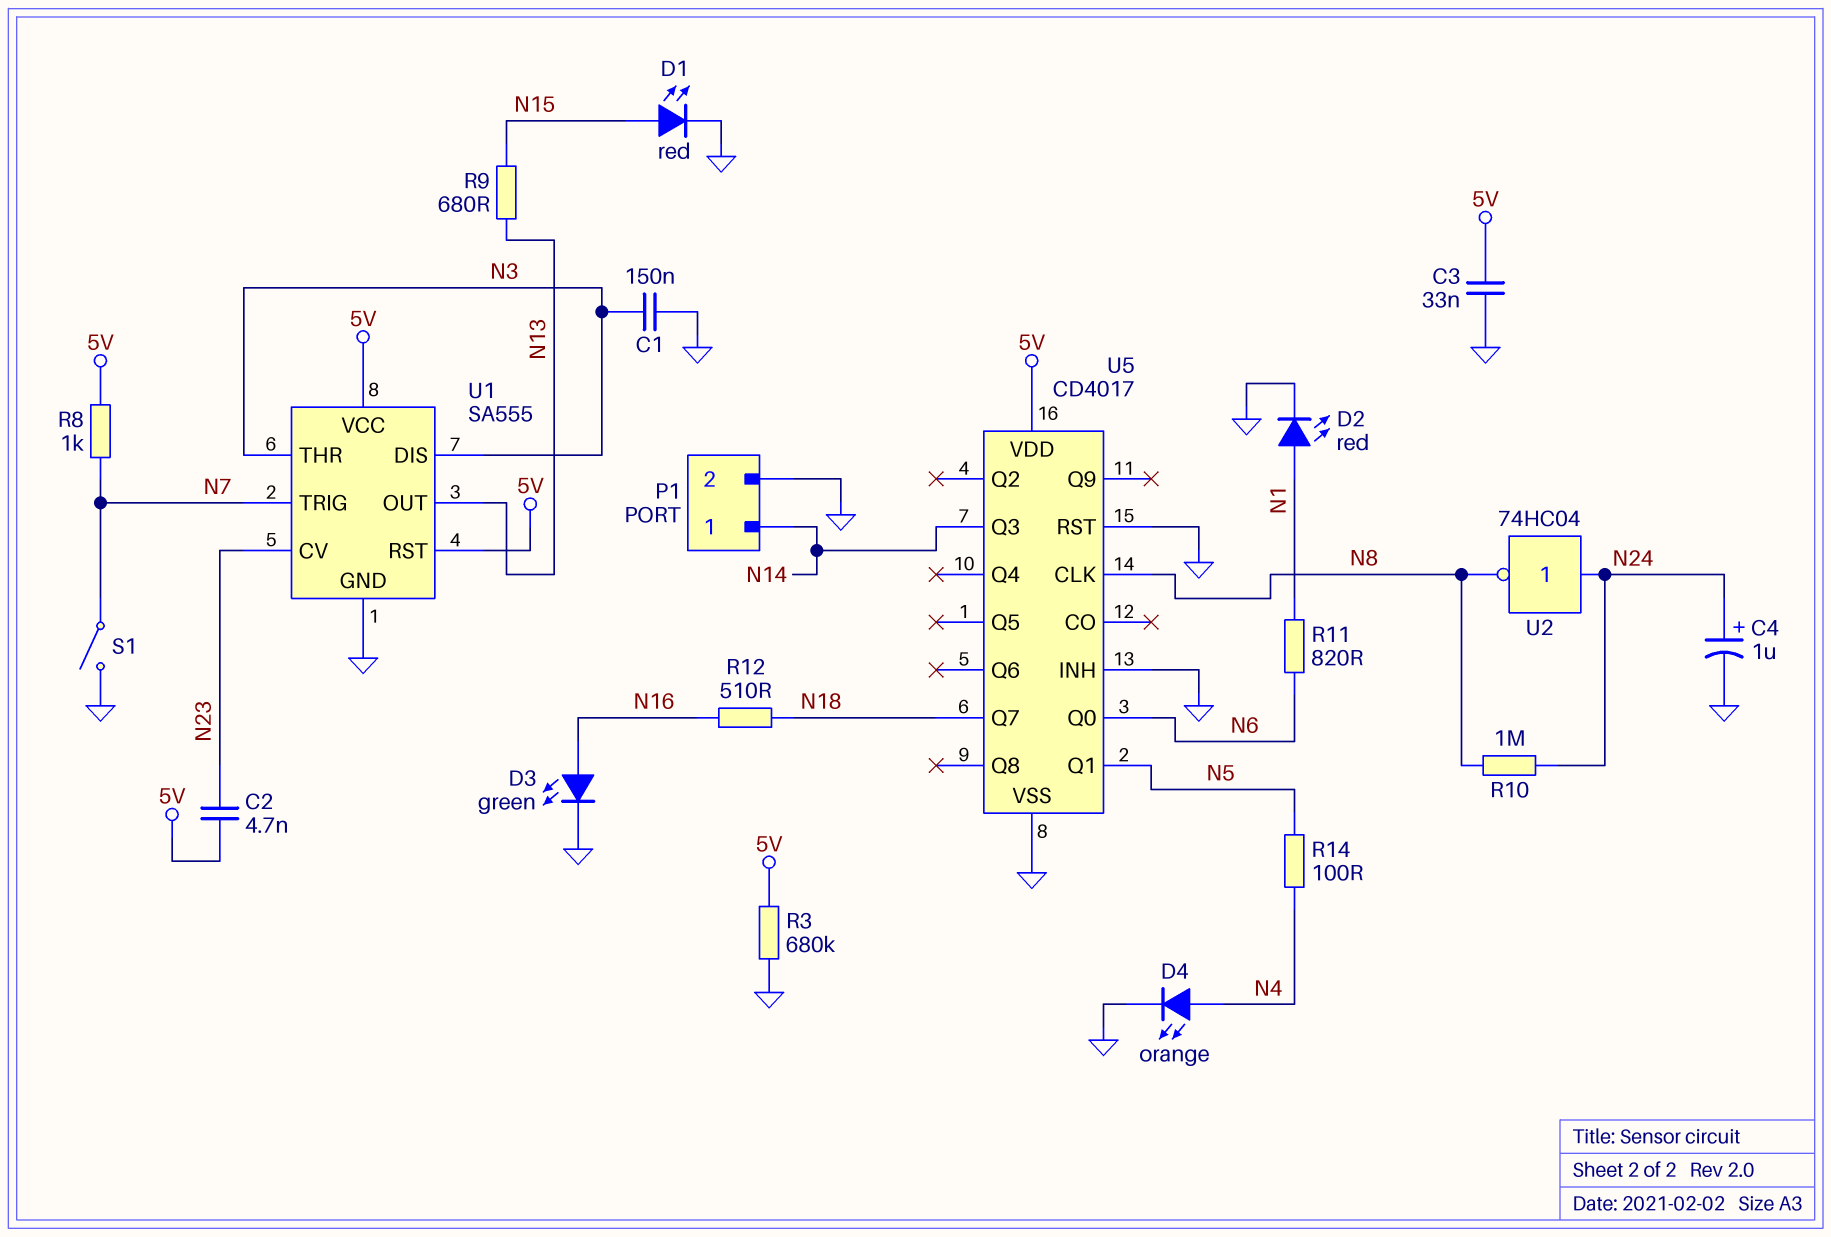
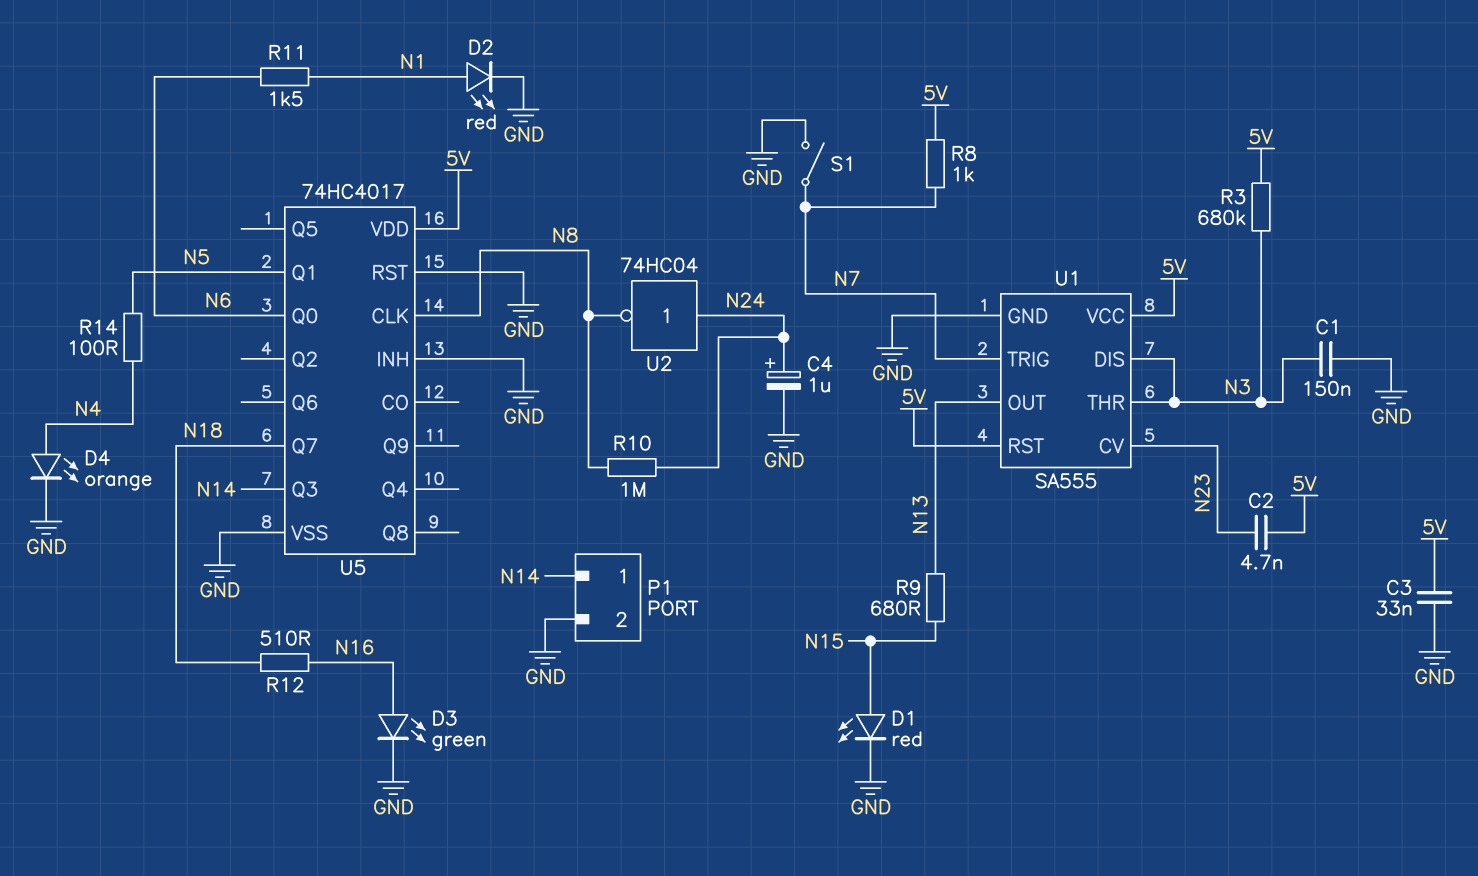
R3: 680k (5V, GND) -> 680k (5V, N3)
R11: 820 (N1, N6) -> 1.5k (N1, N6)
U5: CD4017 -> 74HC4017

